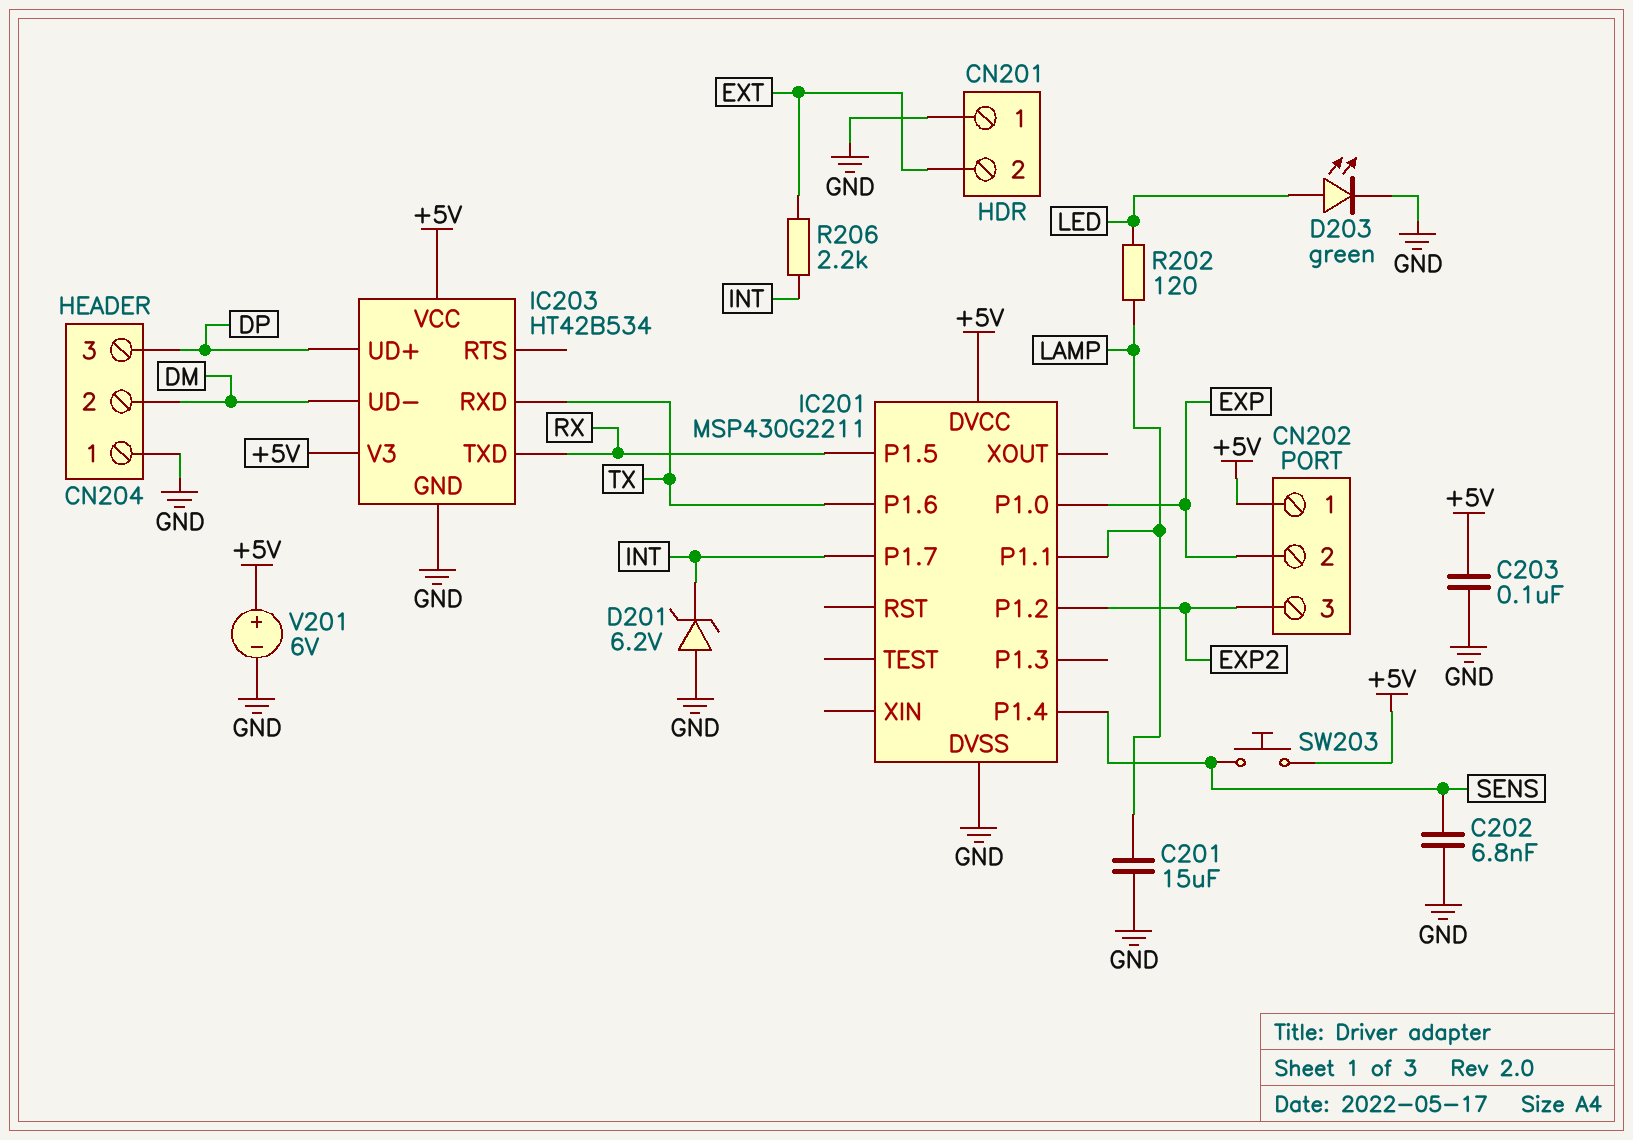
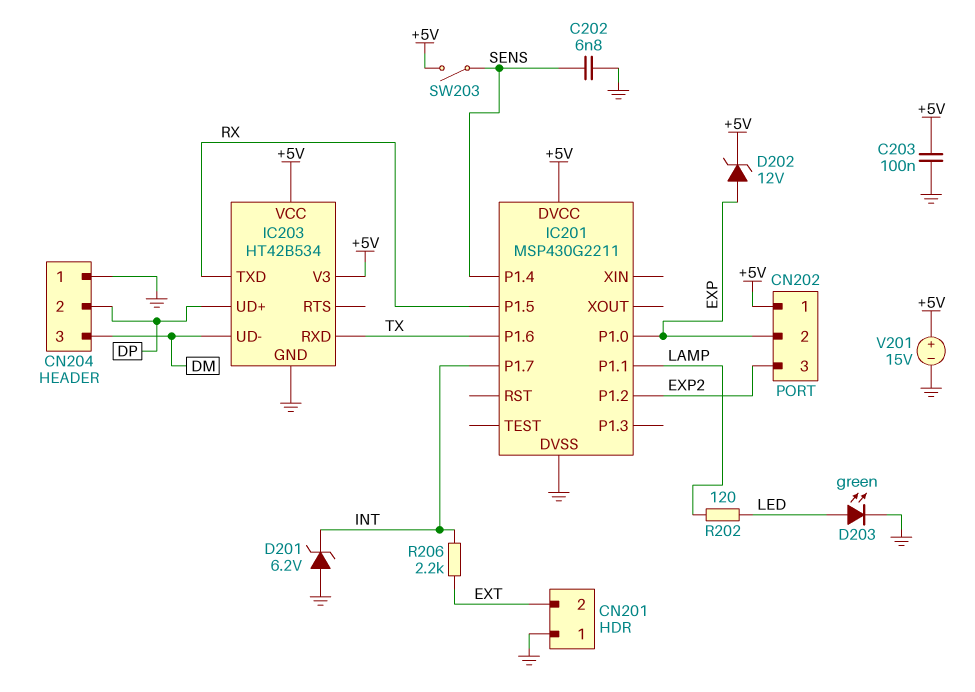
C201: 15uF (GND, LAMP) -> none
CN204 pin 2: DM -> DP
CN204 pin 3: DP -> DM
D202: none -> zener 12V (A EXP, K +5V)
SW203: button (+5V, SENS) -> switch (+5V, SENS)
V201: 6V (plus +5V, minus GND) -> 15V (plus +5V, minus GND)

